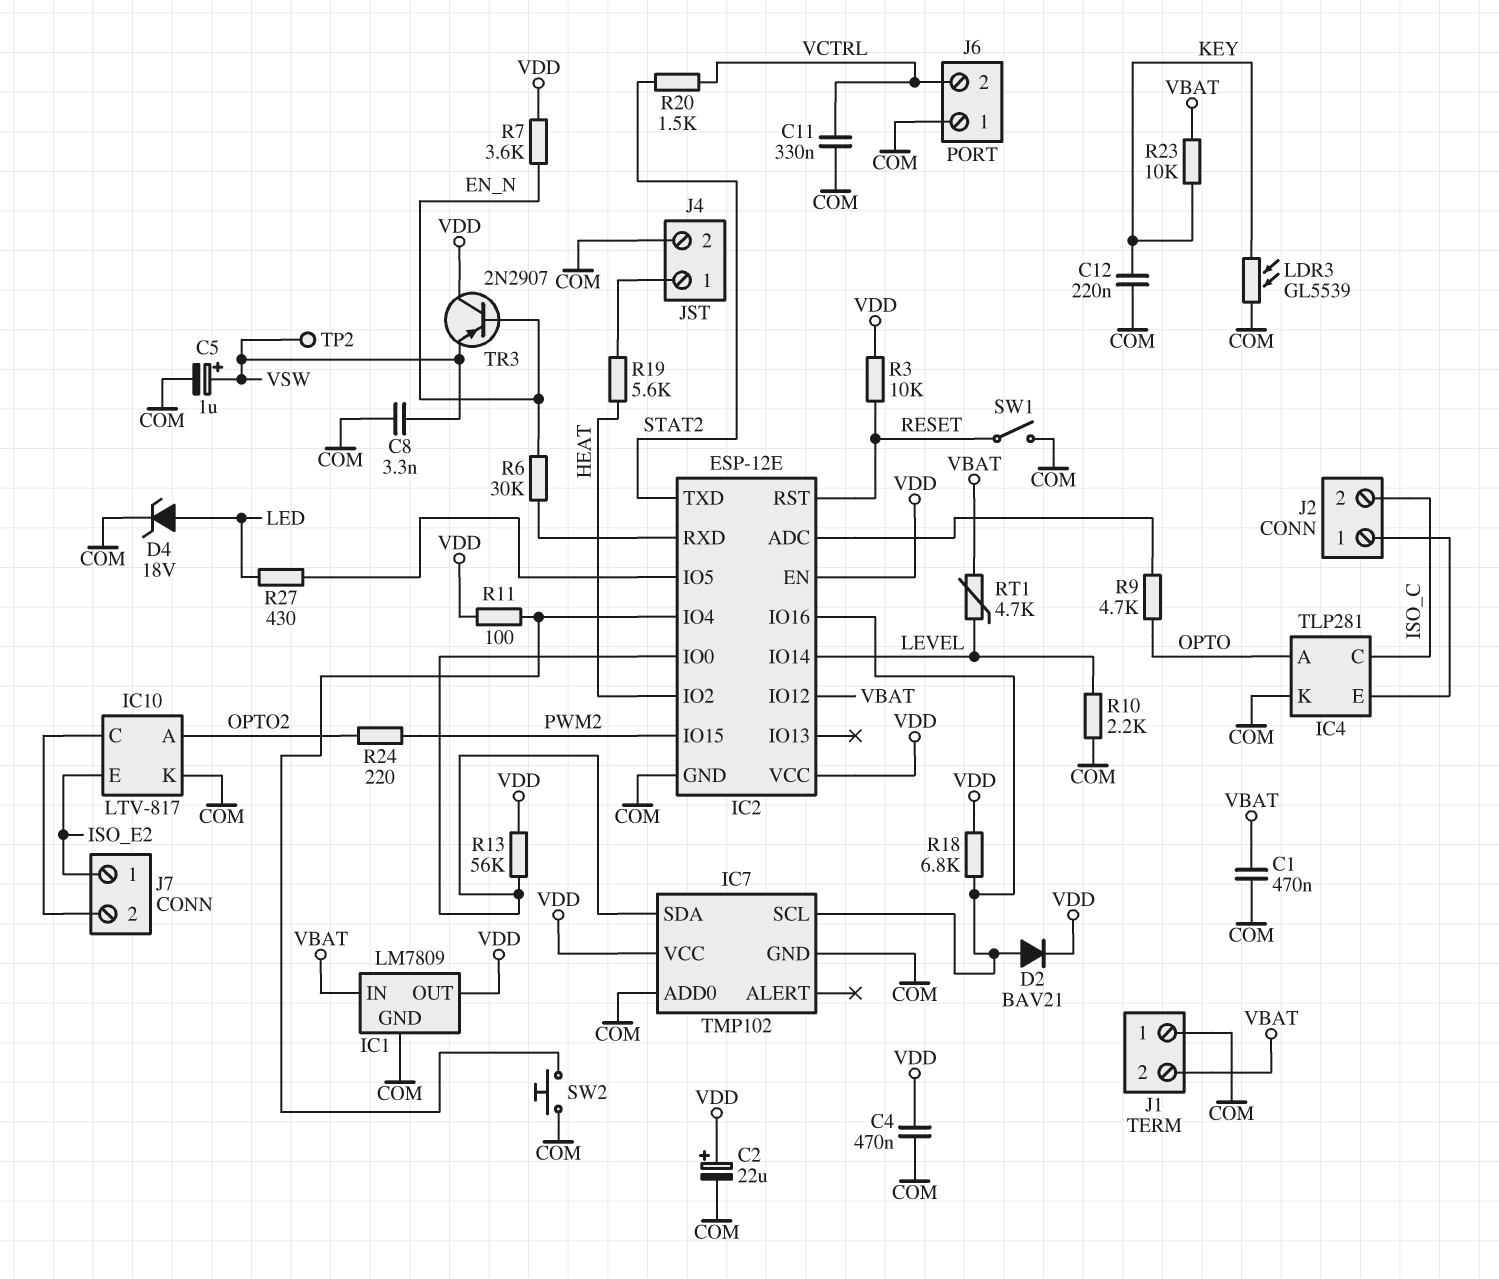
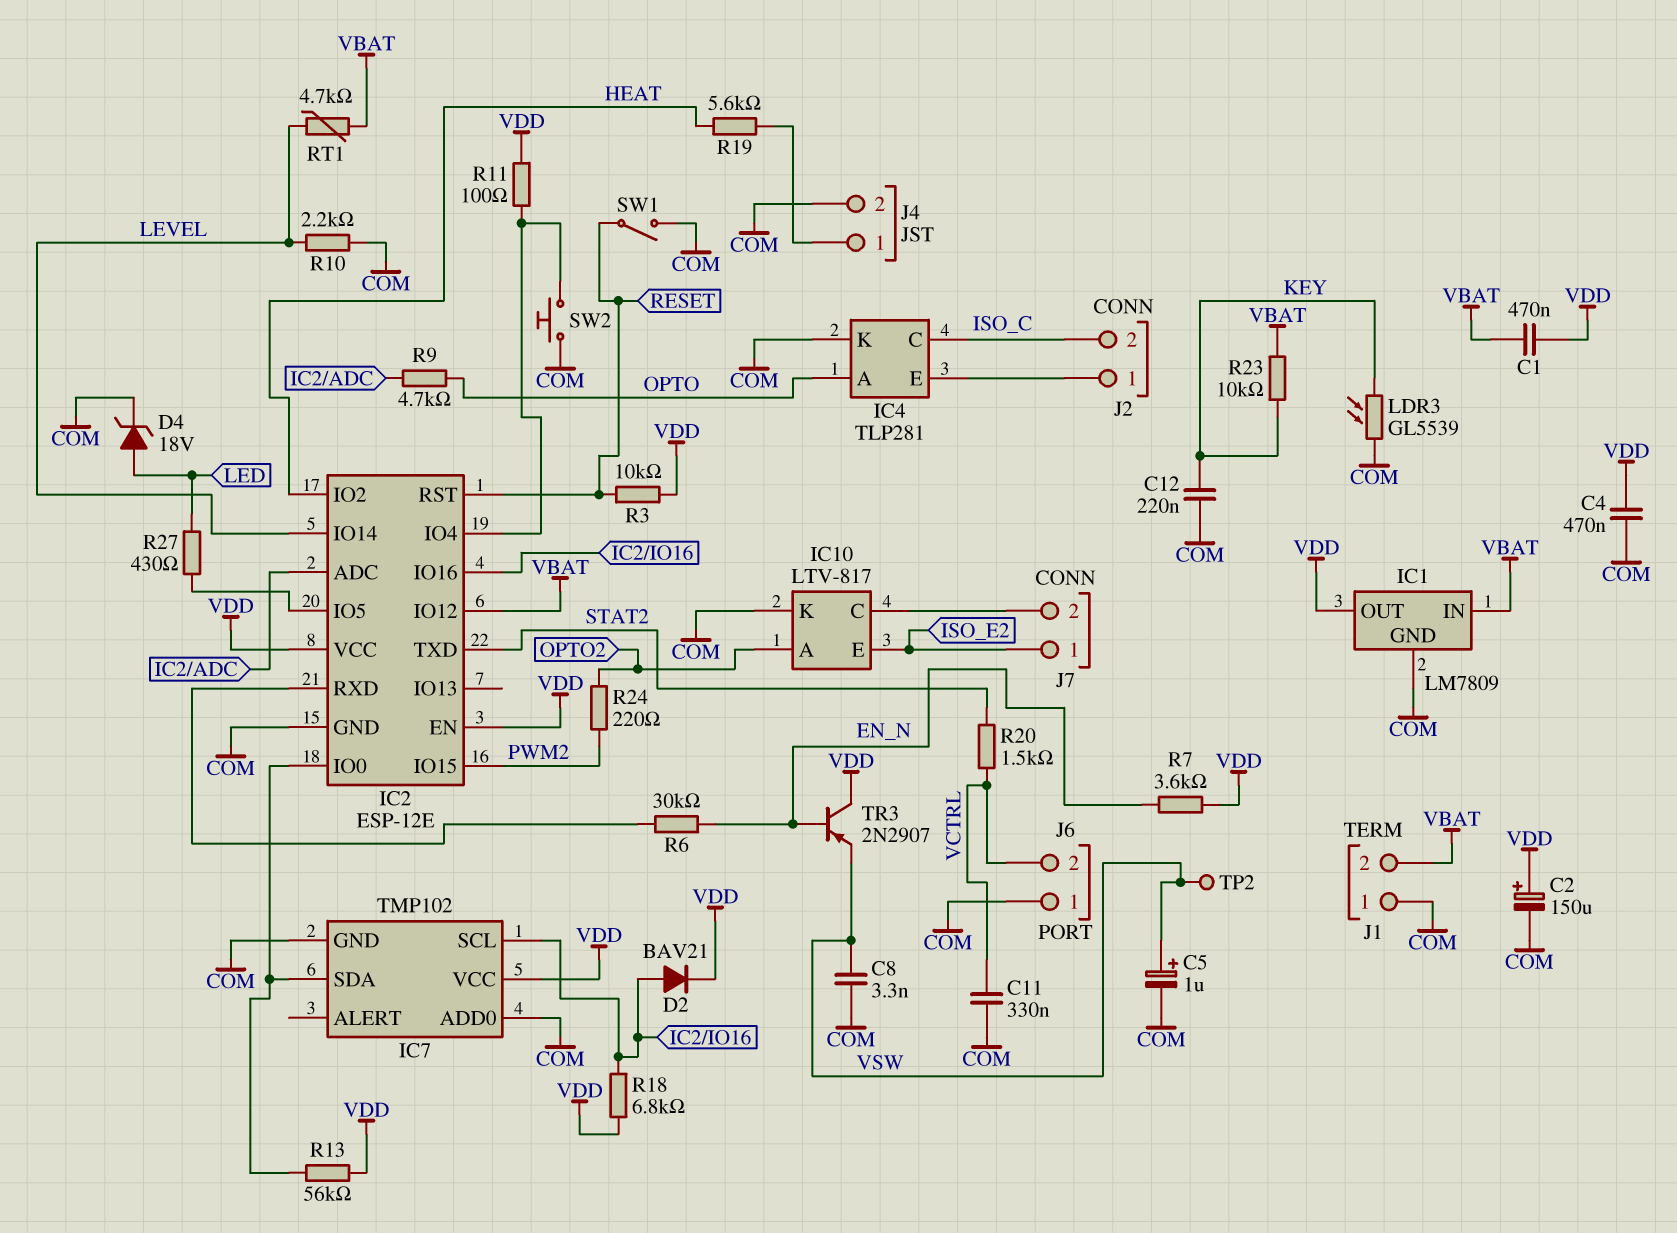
C1: 470nF (COM, VBAT) -> 470nF (VBAT, VDD)
C2: 22uF (plus VDD, minus COM) -> 150uF (plus VDD, minus COM)

